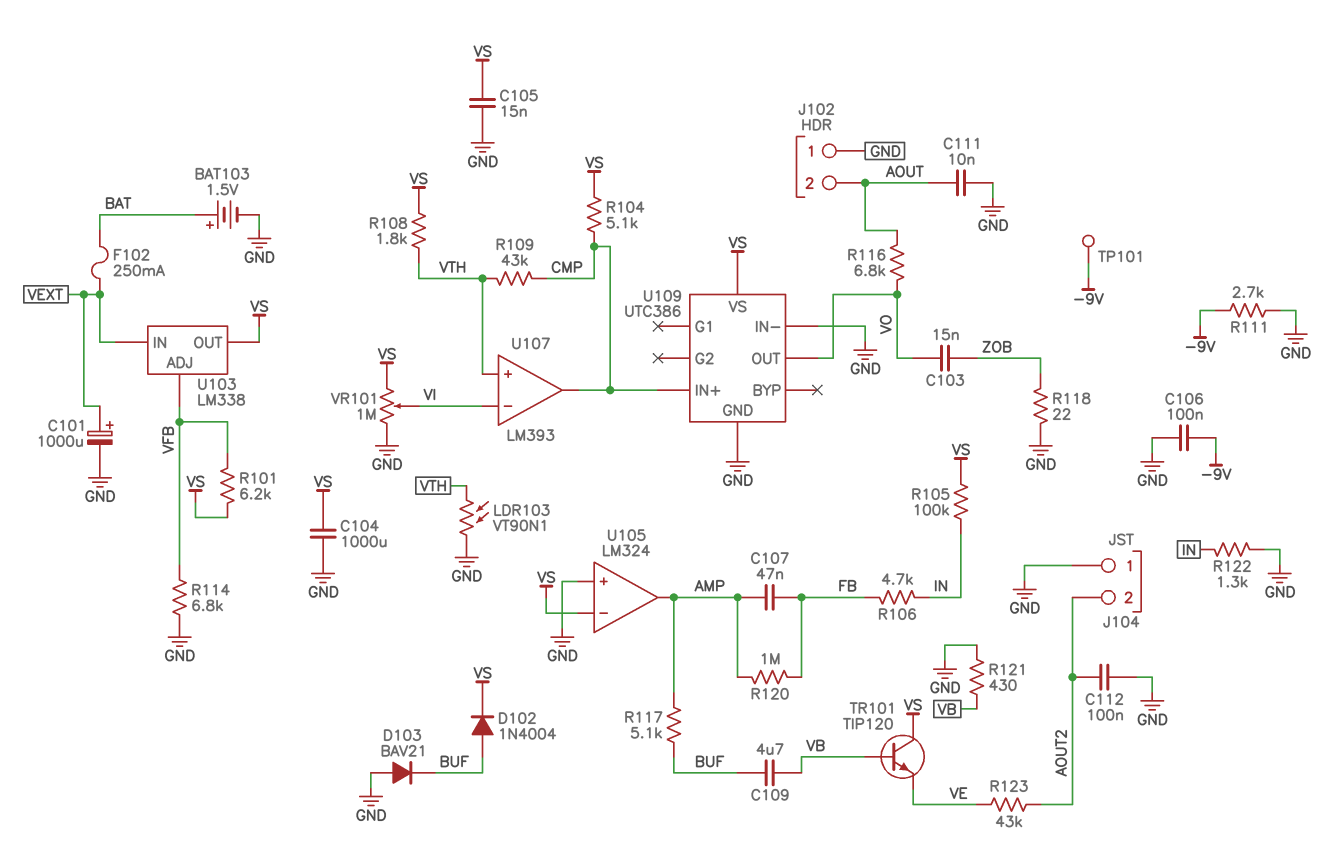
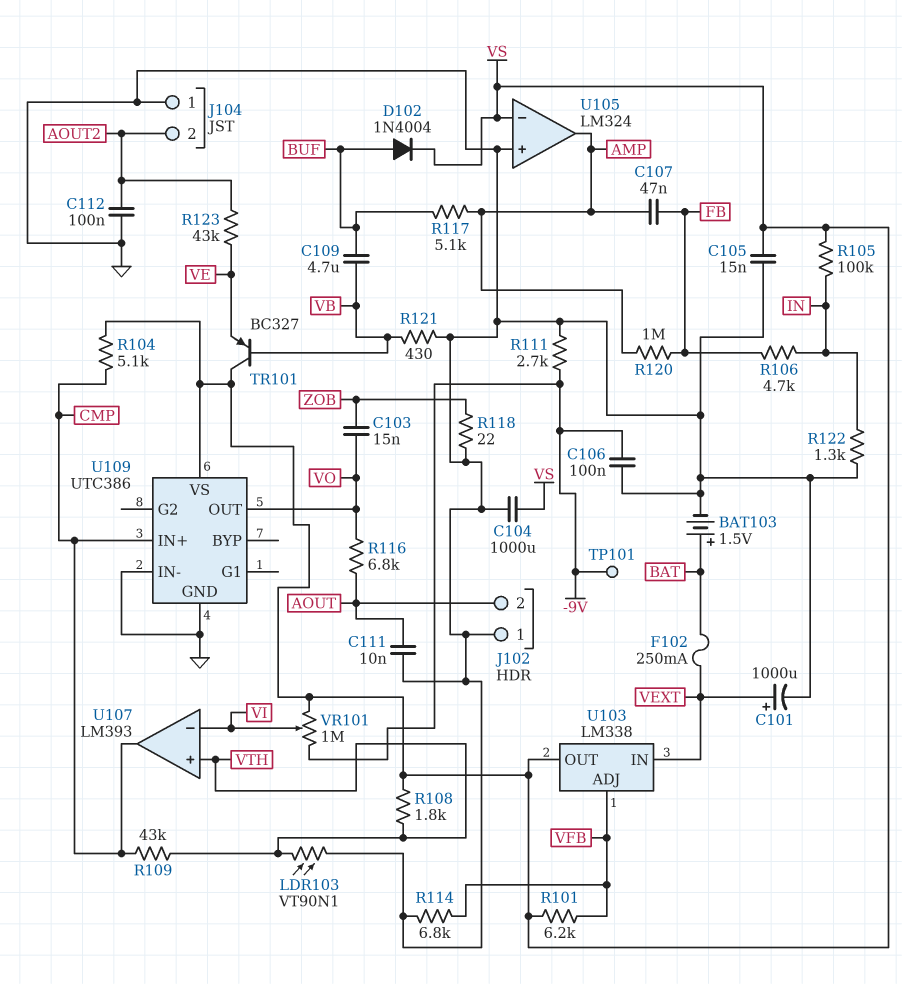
D103: diode BAV21 (A GND, K BUF) -> none
TR101: NPN TIP120 (B VB, C VS, E VE) -> PNP BC327 (B VB, C VS, E VE)
VR101: 1M (GND, VS, wiper VI) -> 1M (-9V, VS, wiper VI)

